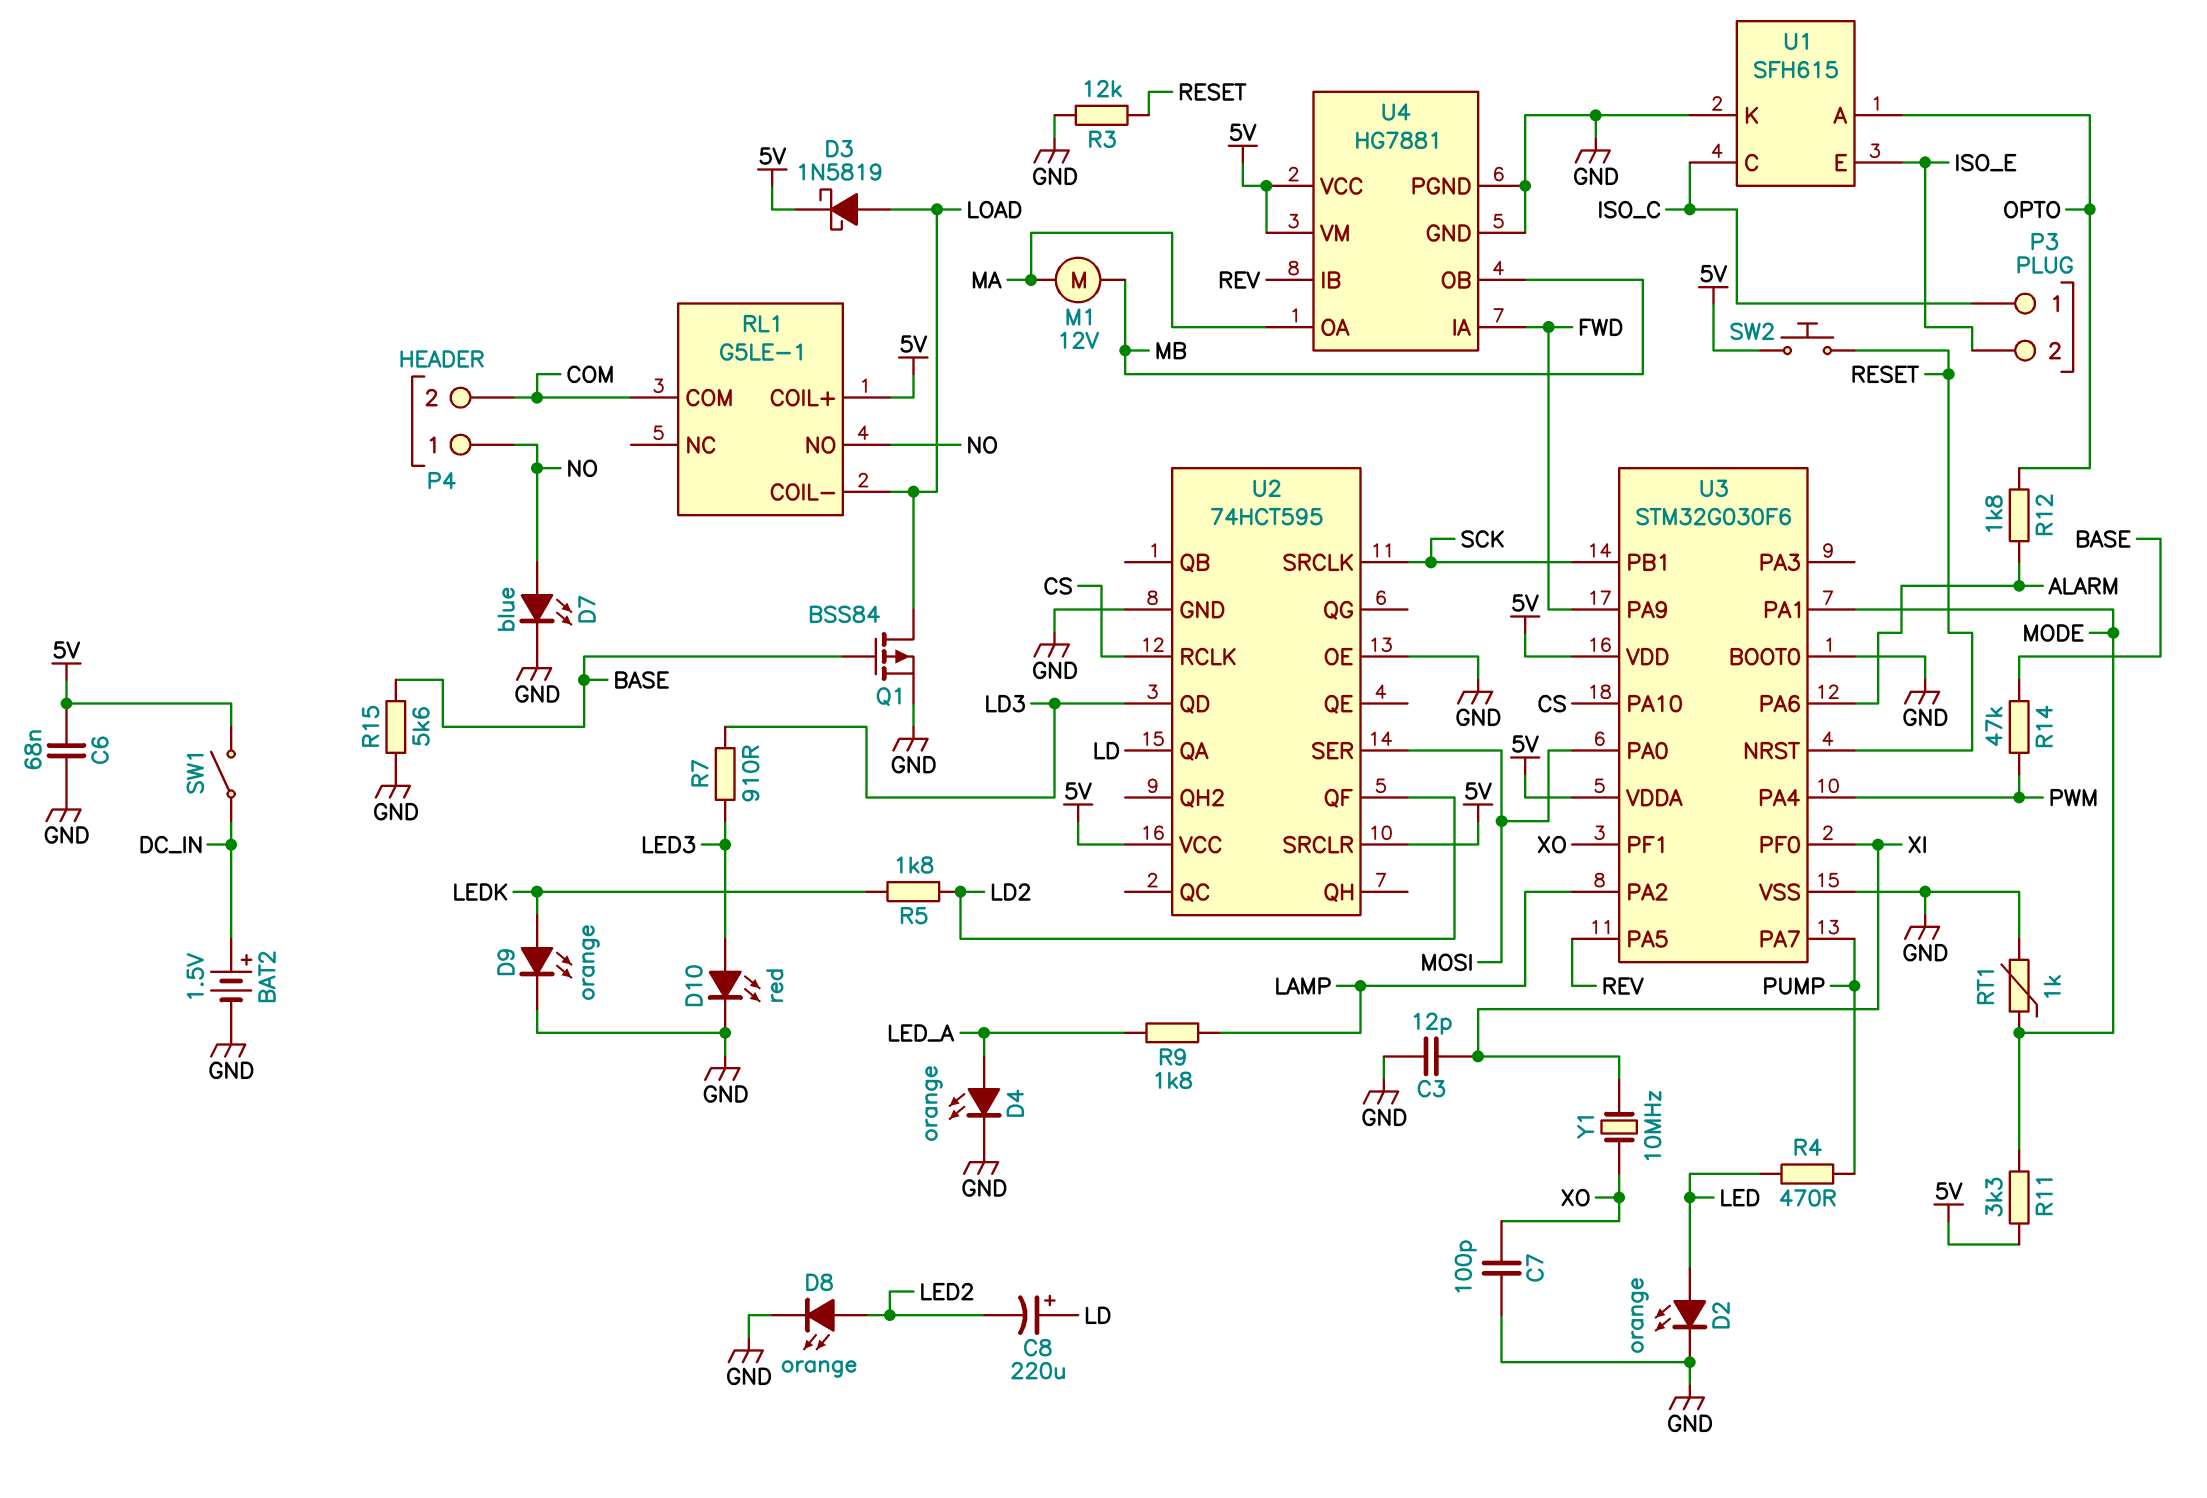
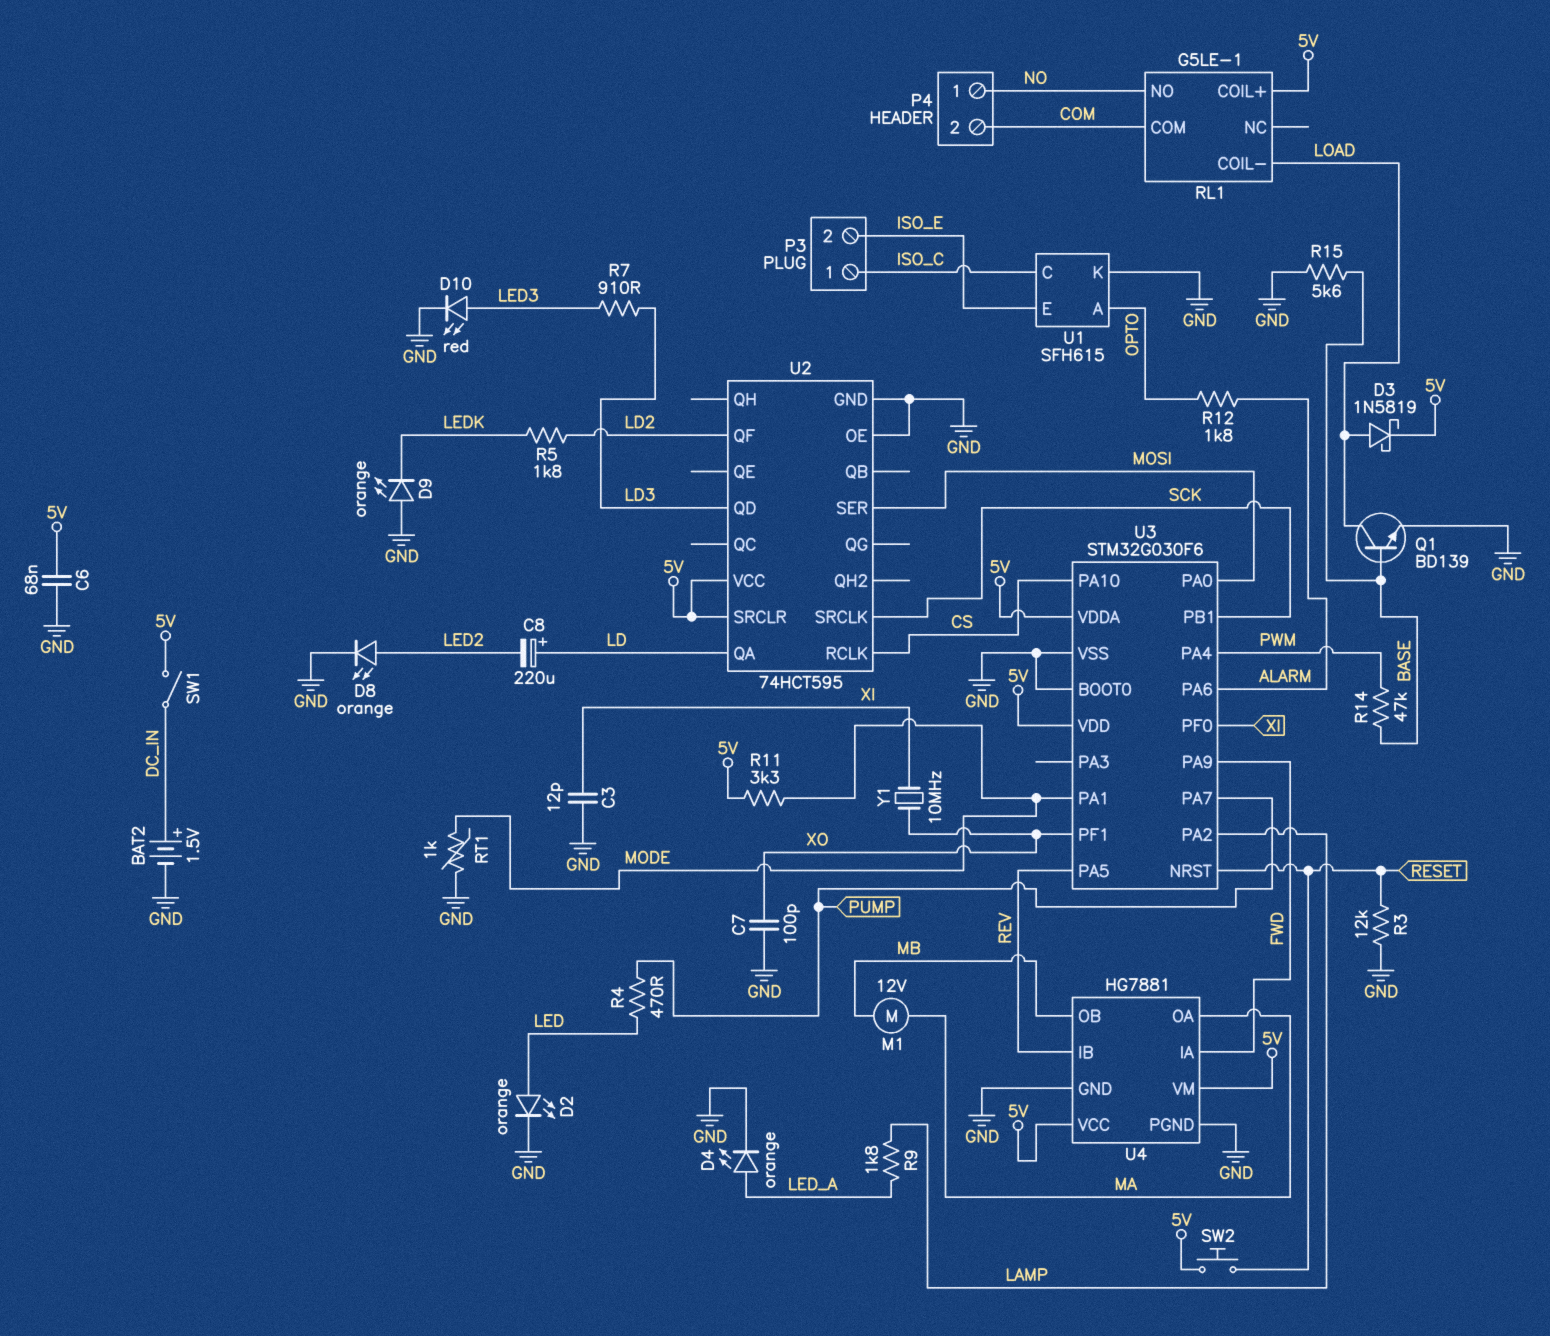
D7: LED blue (A NO, K GND) -> none
D9: LED orange (A LEDK, K GND) -> LED orange (A GND, K LEDK)
Q1: PMOS BSS84 (G BASE, D LOAD, S GND) -> NPN BD139 (B BASE, C LOAD, E GND)

